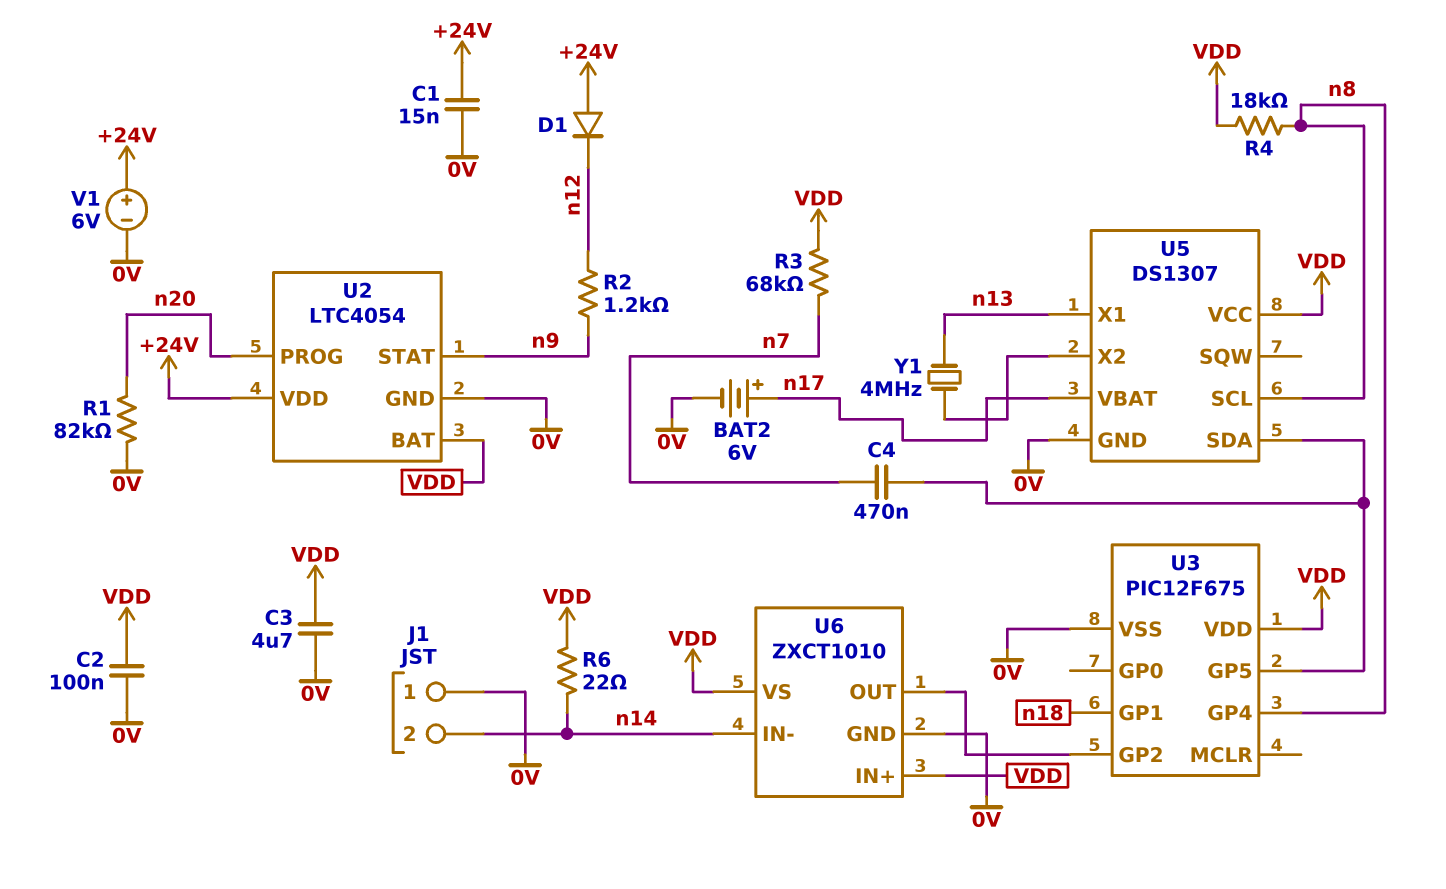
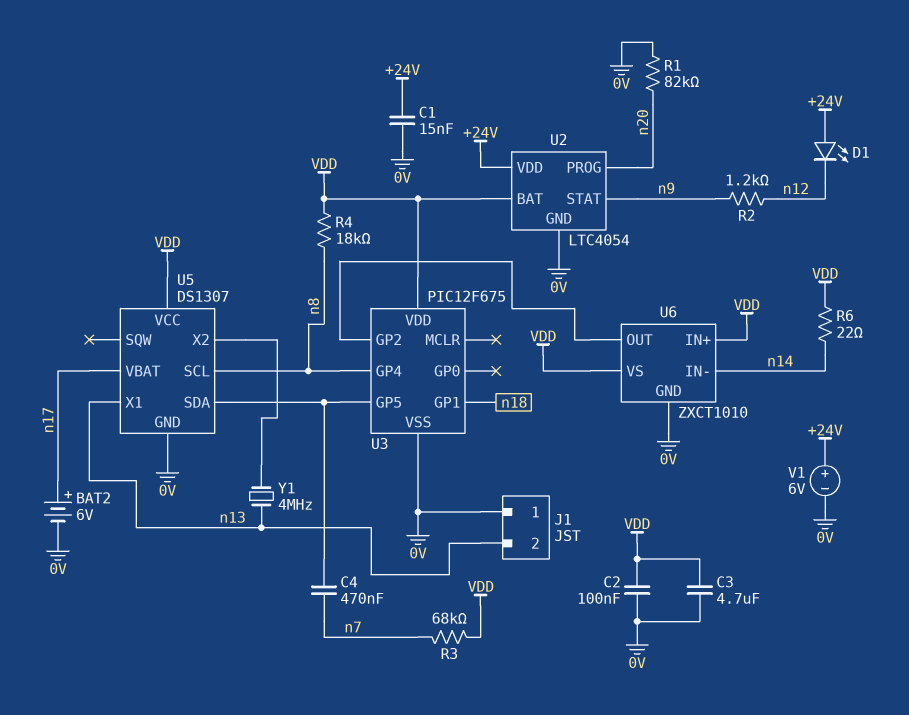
D1: diode (A +24V, K n12) -> LED (A +24V, K n12)
J1 pin 2: n14 -> n13

